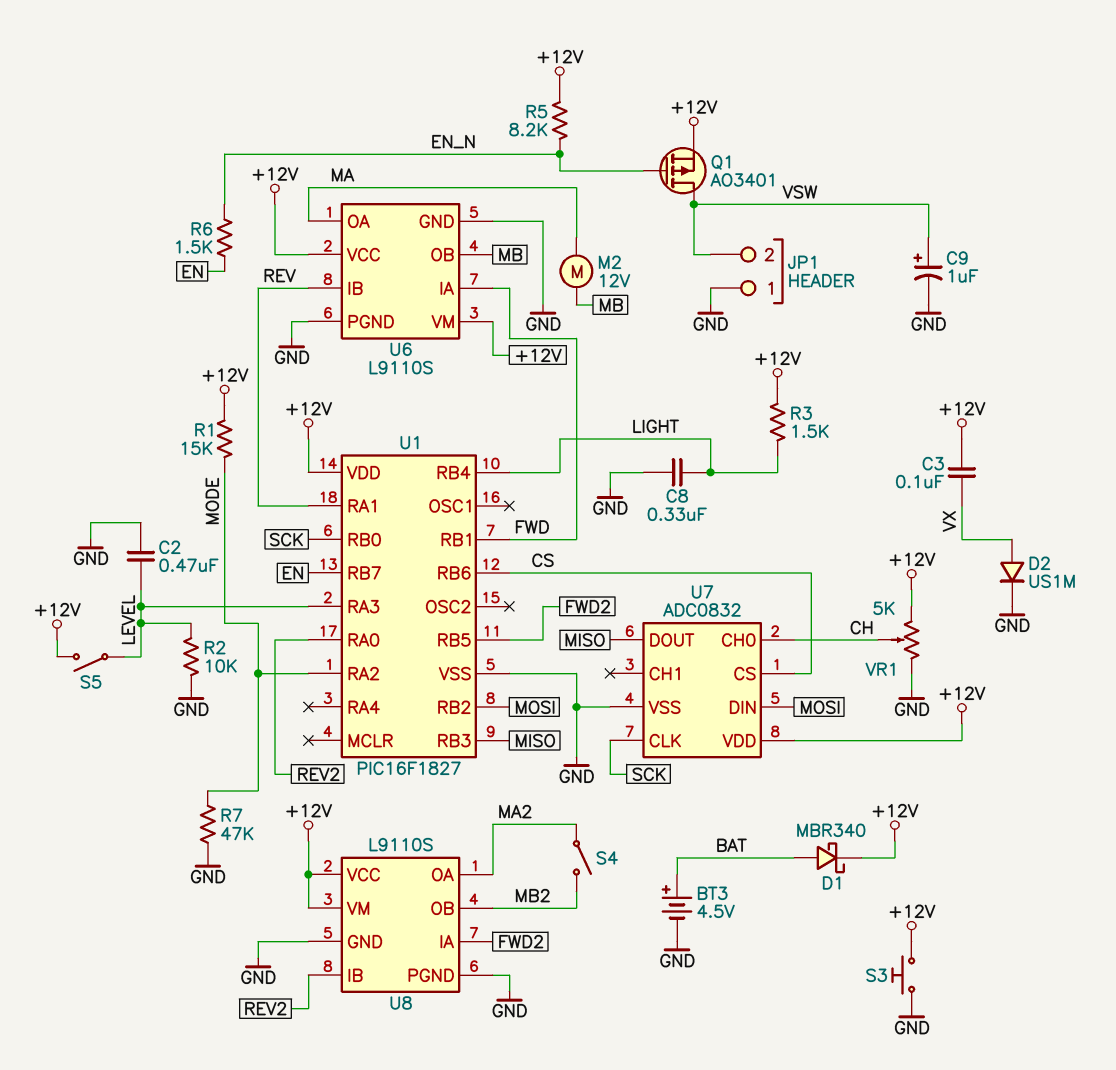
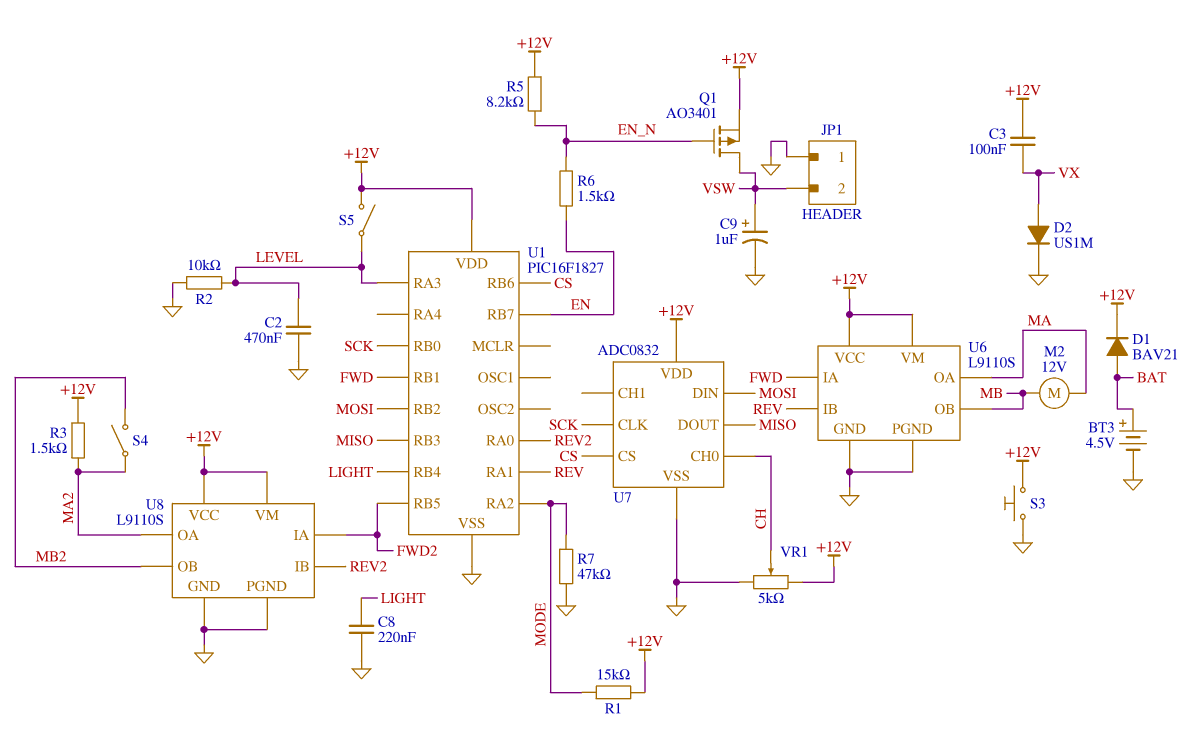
C8: 330nF (GND, LIGHT) -> 220nF (GND, LIGHT)
D1: schottky MBR340 (A BAT, K +12V) -> diode BAV21 (A BAT, K +12V)
R3: 1.5k (+12V, LIGHT) -> 1.5k (+12V, MA2)

